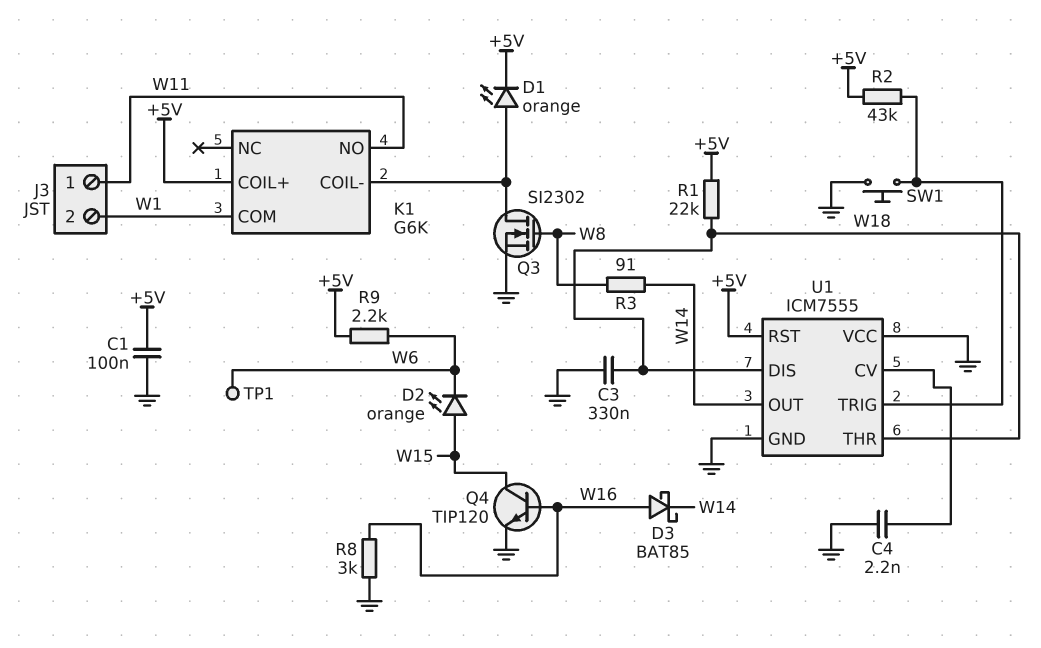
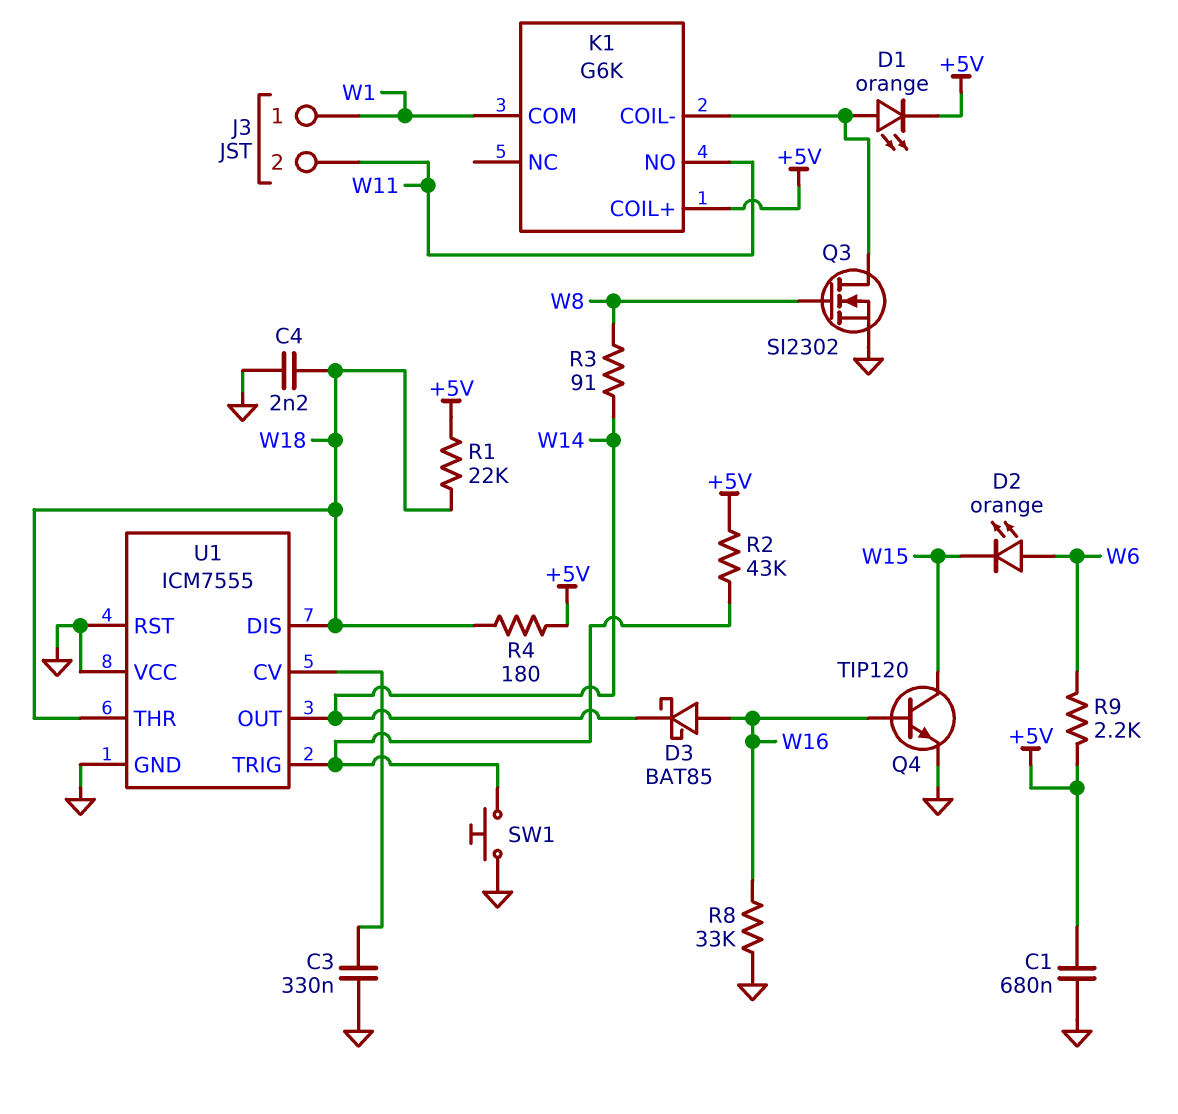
C1: 100nF (+5V, GND) -> 680nF (+5V, GND)
C3: 330nF (GND, W18) -> 330nF (GND, U1/CV)
C4: 2.2nF (GND, U1/CV) -> 2.2nF (GND, W18)
D2: LED orange (A W15, K W6) -> LED orange (A W6, K W15)
J3 pin 1: W11 -> W1
J3 pin 2: W1 -> W11
R4: none -> 180 (+5V, W18)
R8: 3k (GND, W16) -> 33k (GND, W16)
TP1: test point (W6) -> none
U1 pin RST: +5V -> GND

